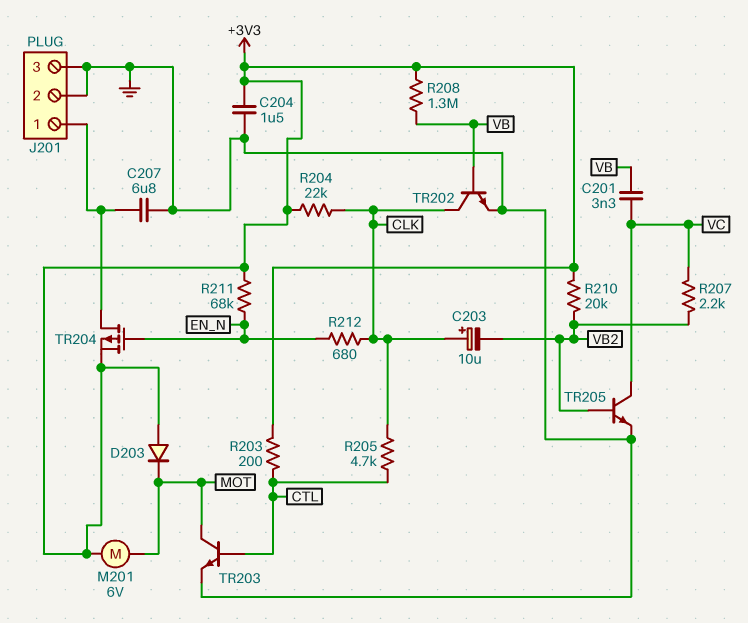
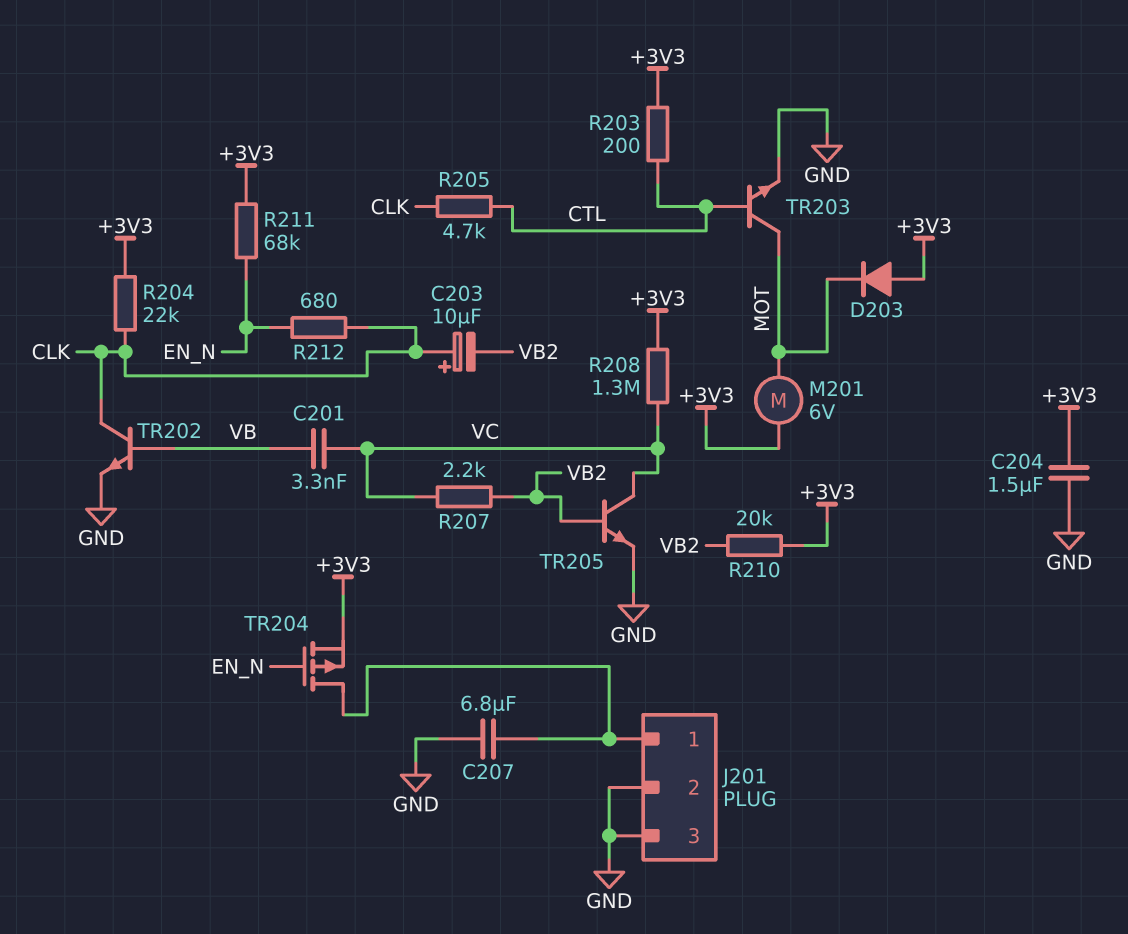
R208: 1.3M (+3V3, VB) -> 1.3M (+3V3, VC)

